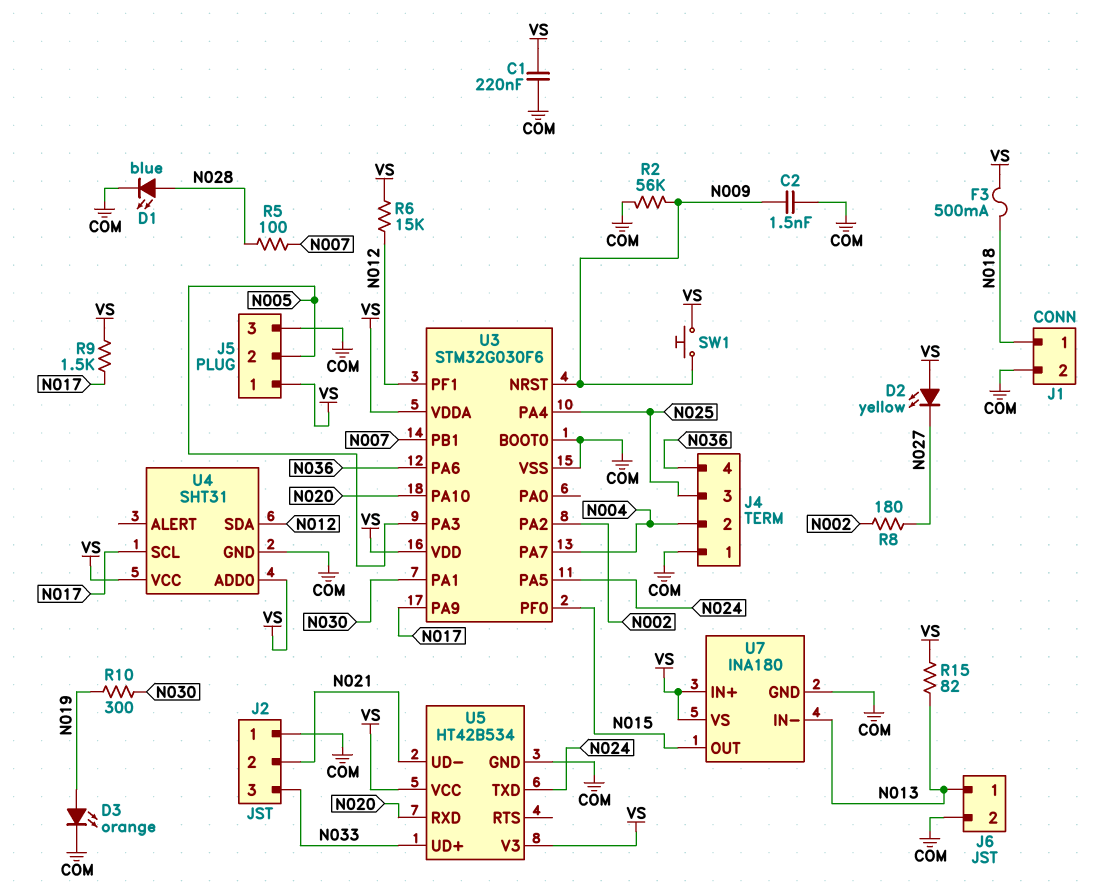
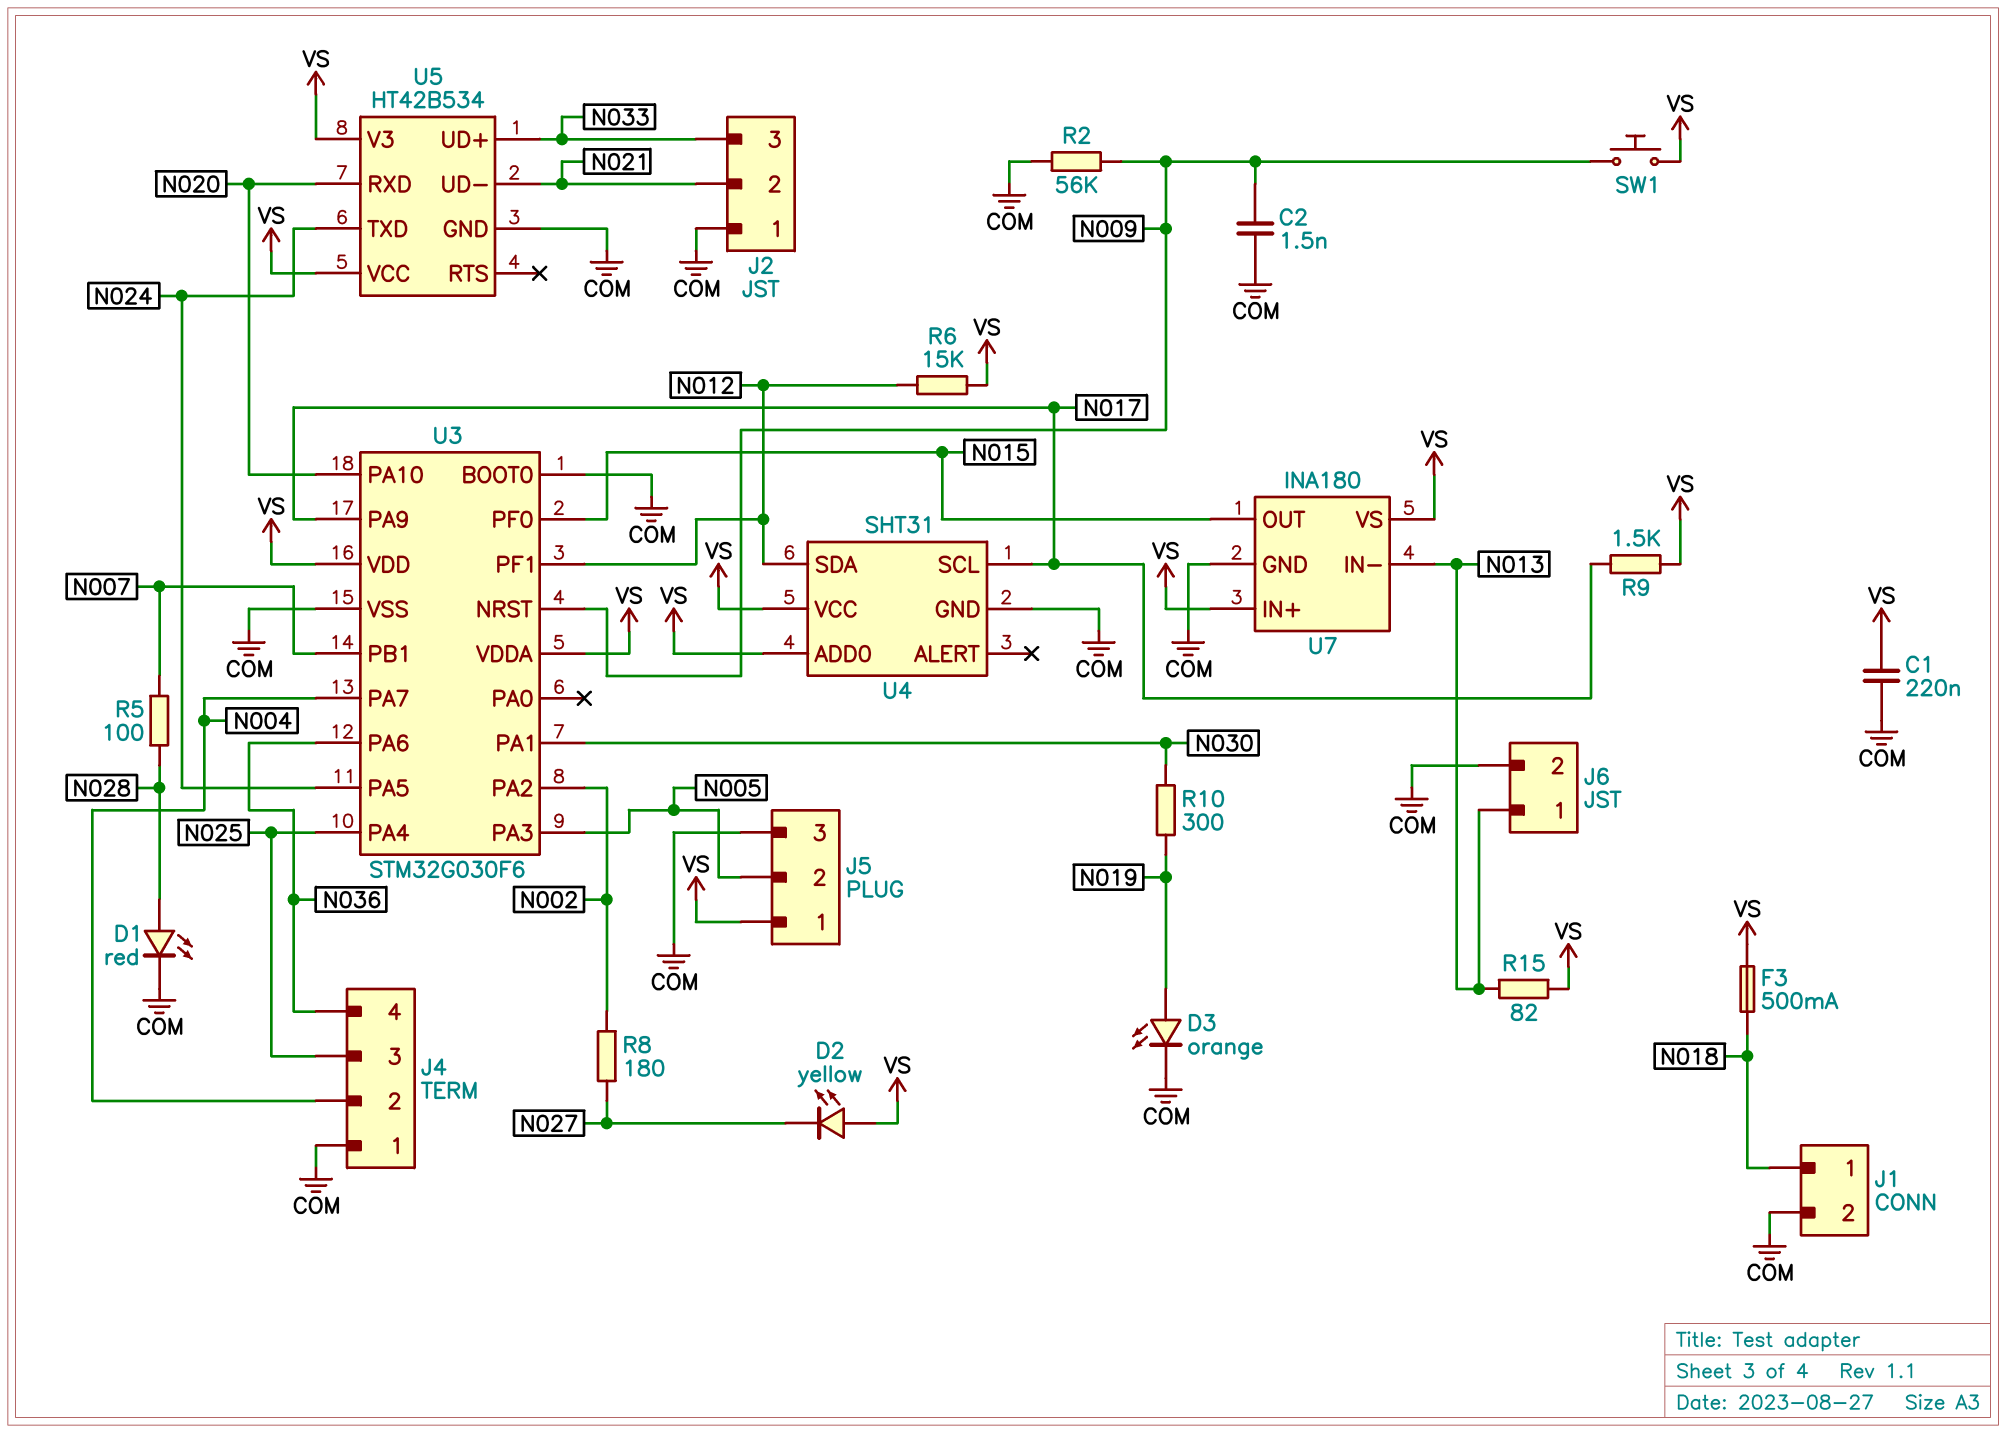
D1: LED blue (A N028, K COM) -> LED red (A N028, K COM)

